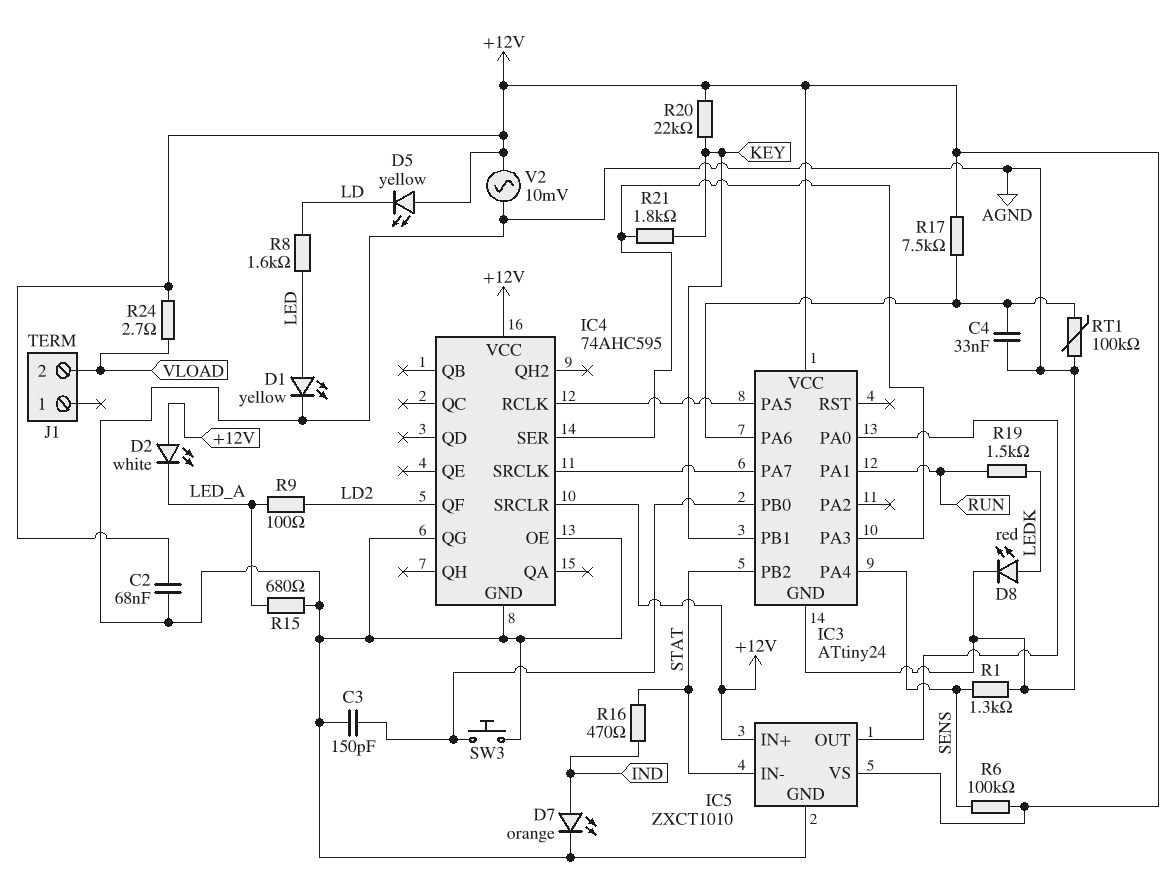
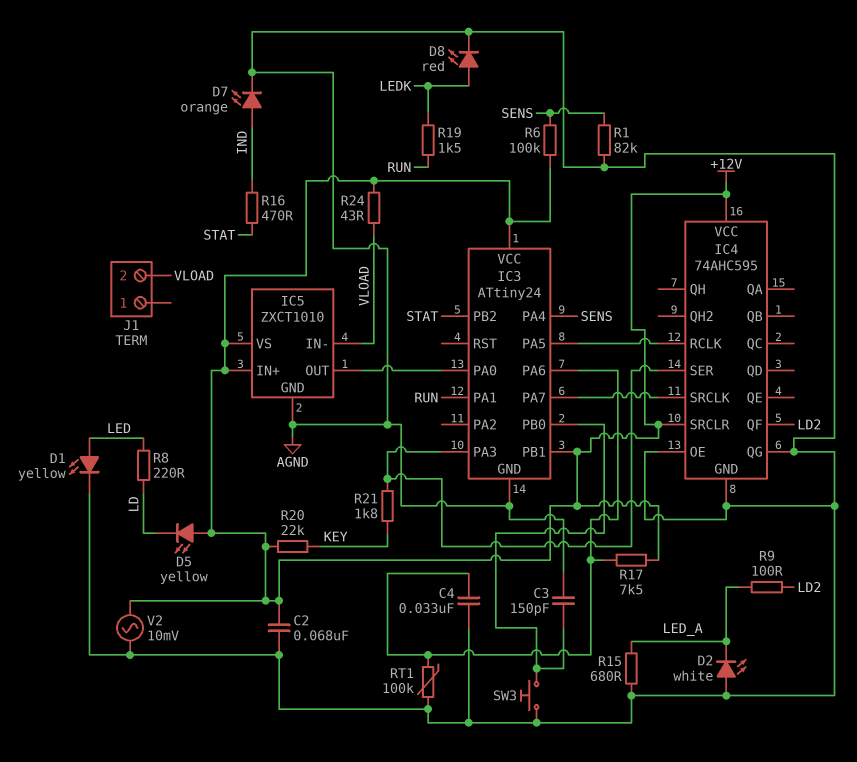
D2: LED white (A +12V, K LED_A) -> LED white (A AGND, K LED_A)
IC3 pin PB1: KEY -> +12V
IC5 pin IN-: STAT -> VLOAD
R1: 1.3k (AGND, SENS) -> 82k (AGND, SENS)
R8: 1.6k (LD, LED) -> 220 (LD, LED)
R24: 2.7 (+12V, VLOAD) -> 43 (+12V, VLOAD)

